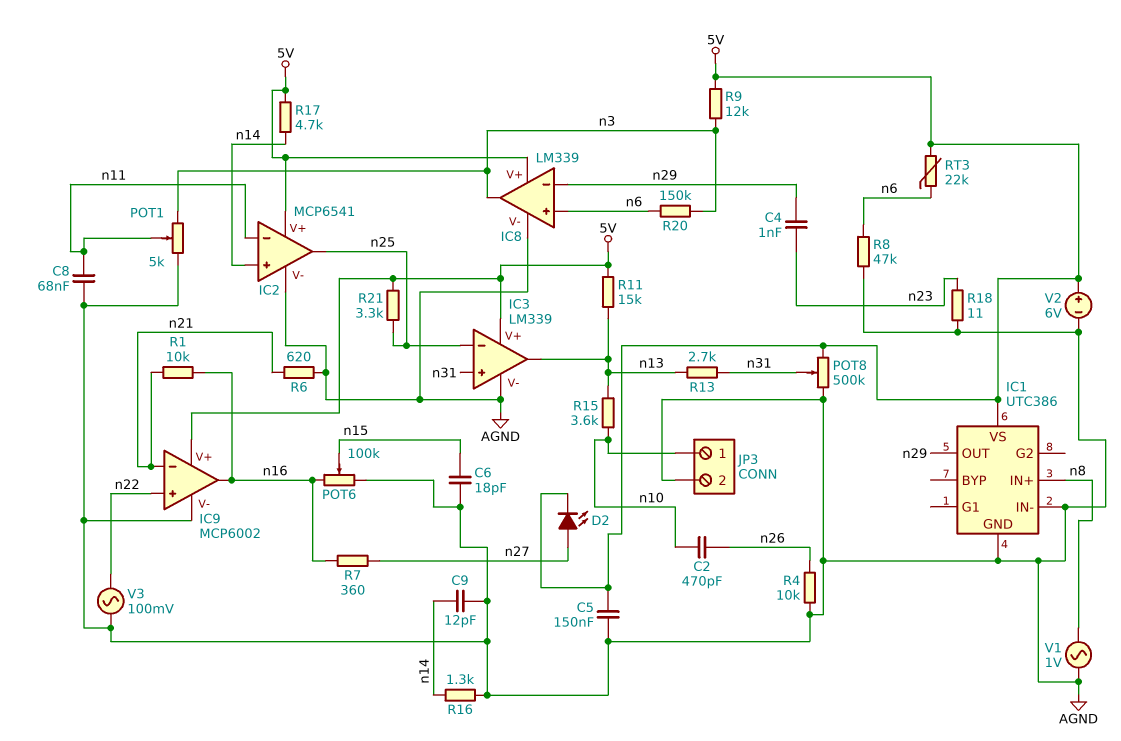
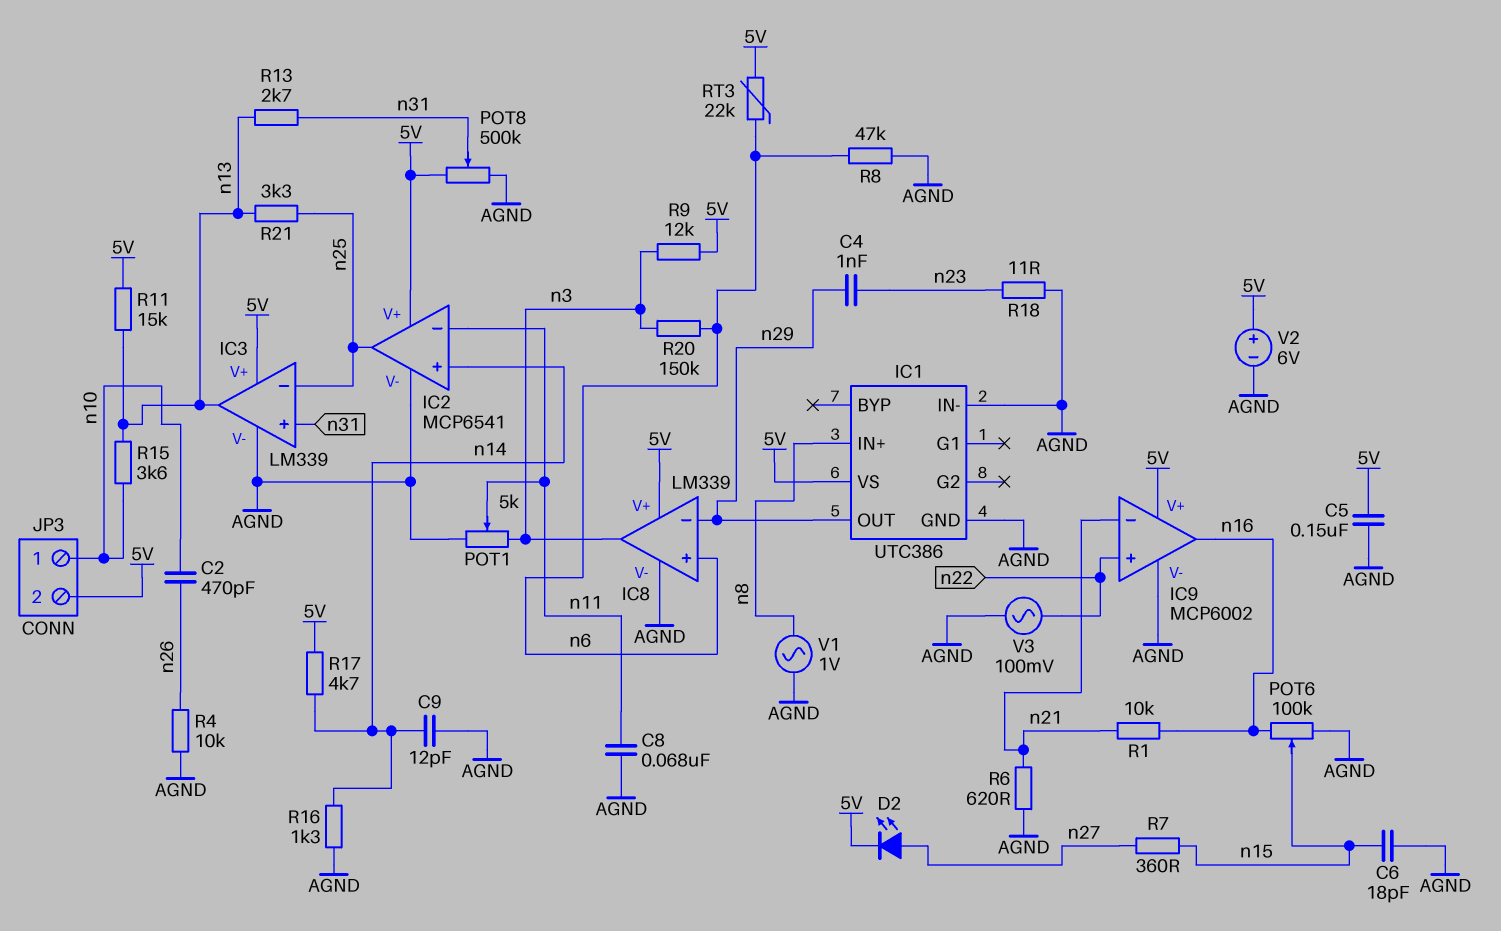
JP3 pin 2: AGND -> 5V
R7: 360 (n16, n27) -> 360 (n15, n27)
R21: 3.3k (5V, n25) -> 3.3k (n13, n25)

